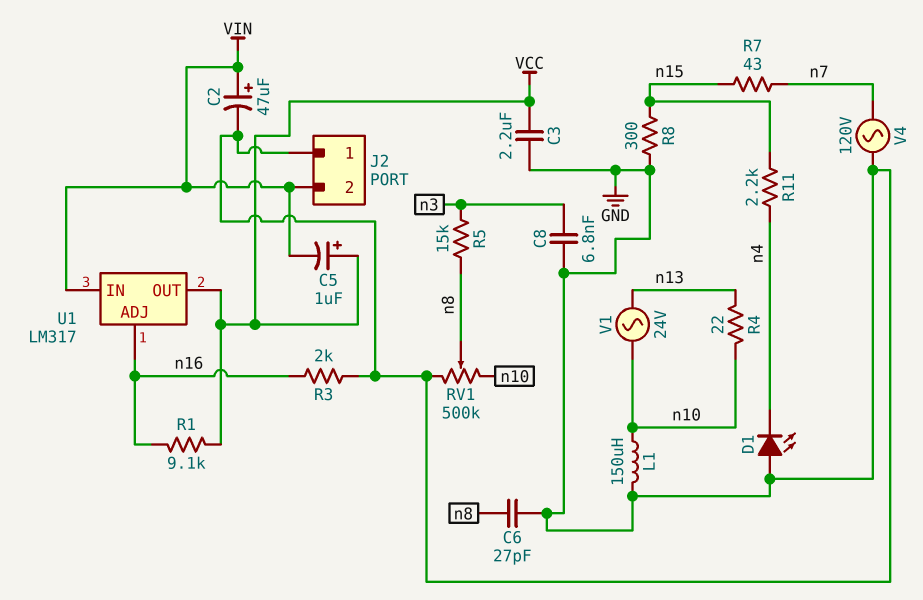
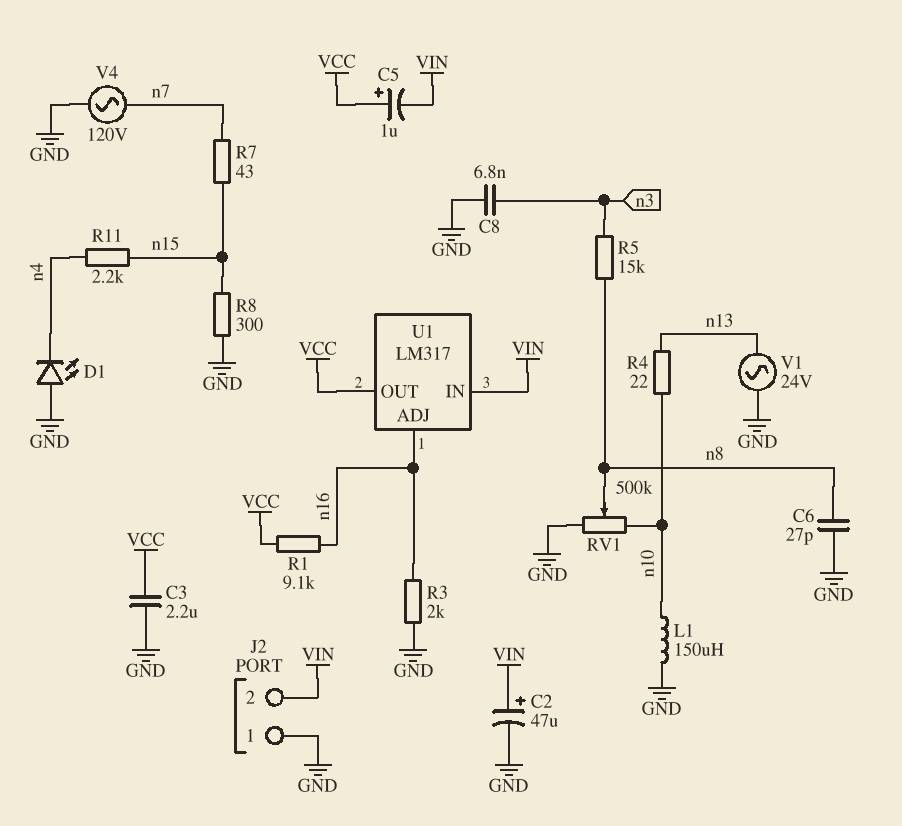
V1: AC 24V (n10, n13) -> AC 24V (GND, n13)

